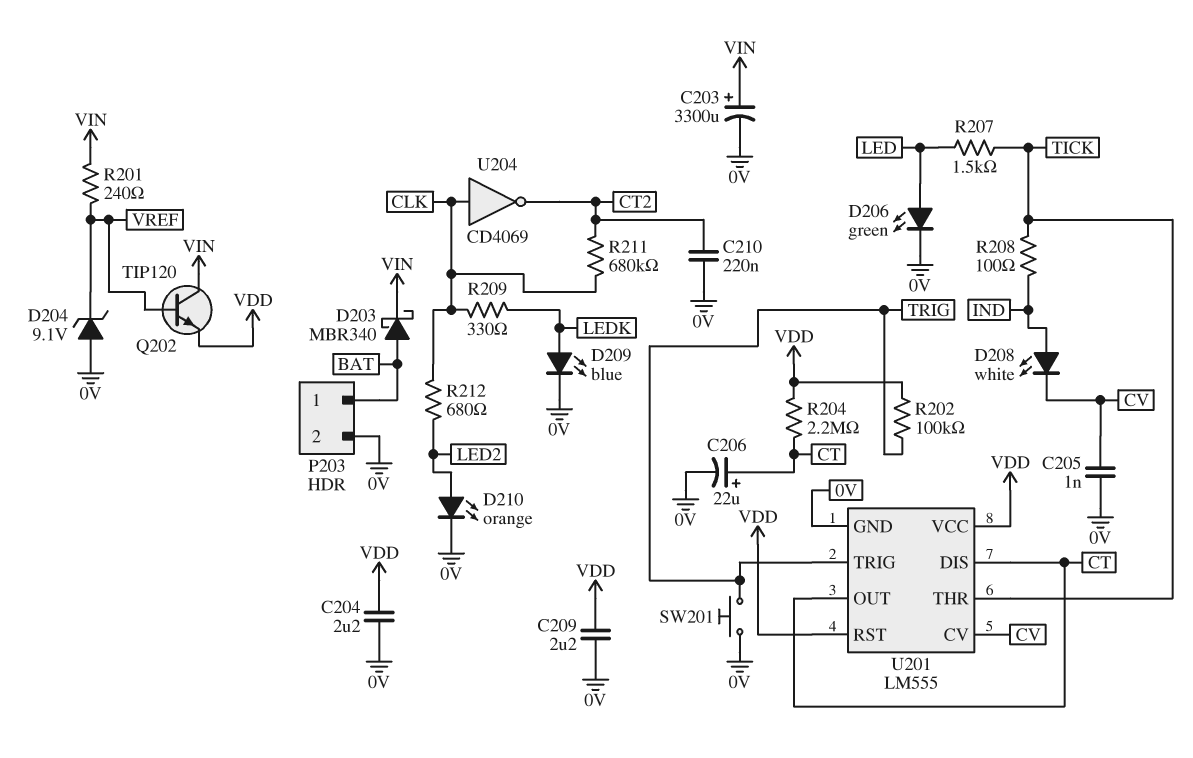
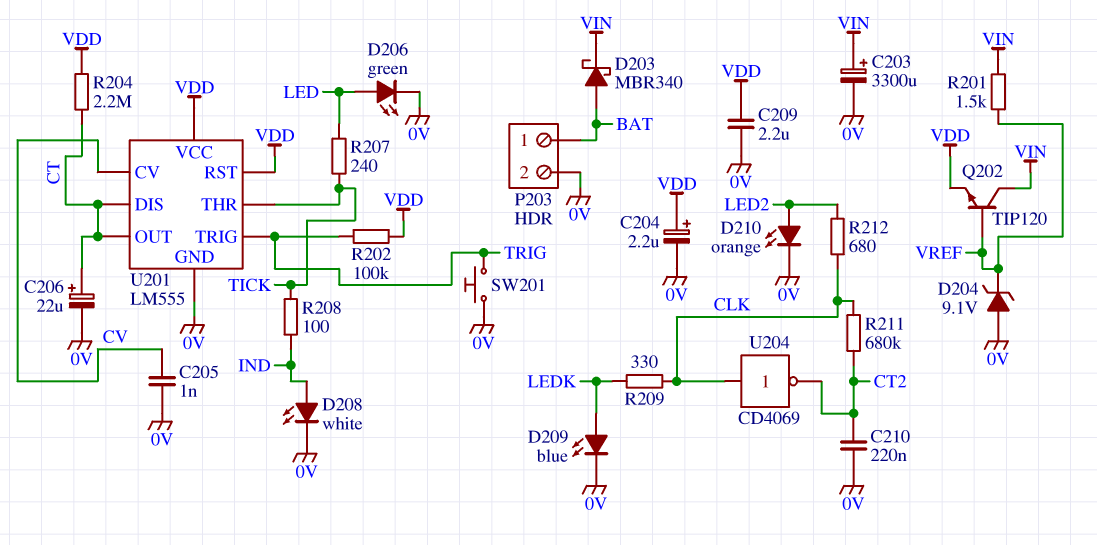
C204: 2.2uF (0V, VDD) -> 2.2uF (plus VDD, minus 0V)
D208: LED white (A IND, K CV) -> LED white (A IND, K 0V)
R201: 240 (VIN, VREF) -> 1.5k (VIN, VREF)
R207: 1.5k (LED, TICK) -> 240 (LED, TICK)

